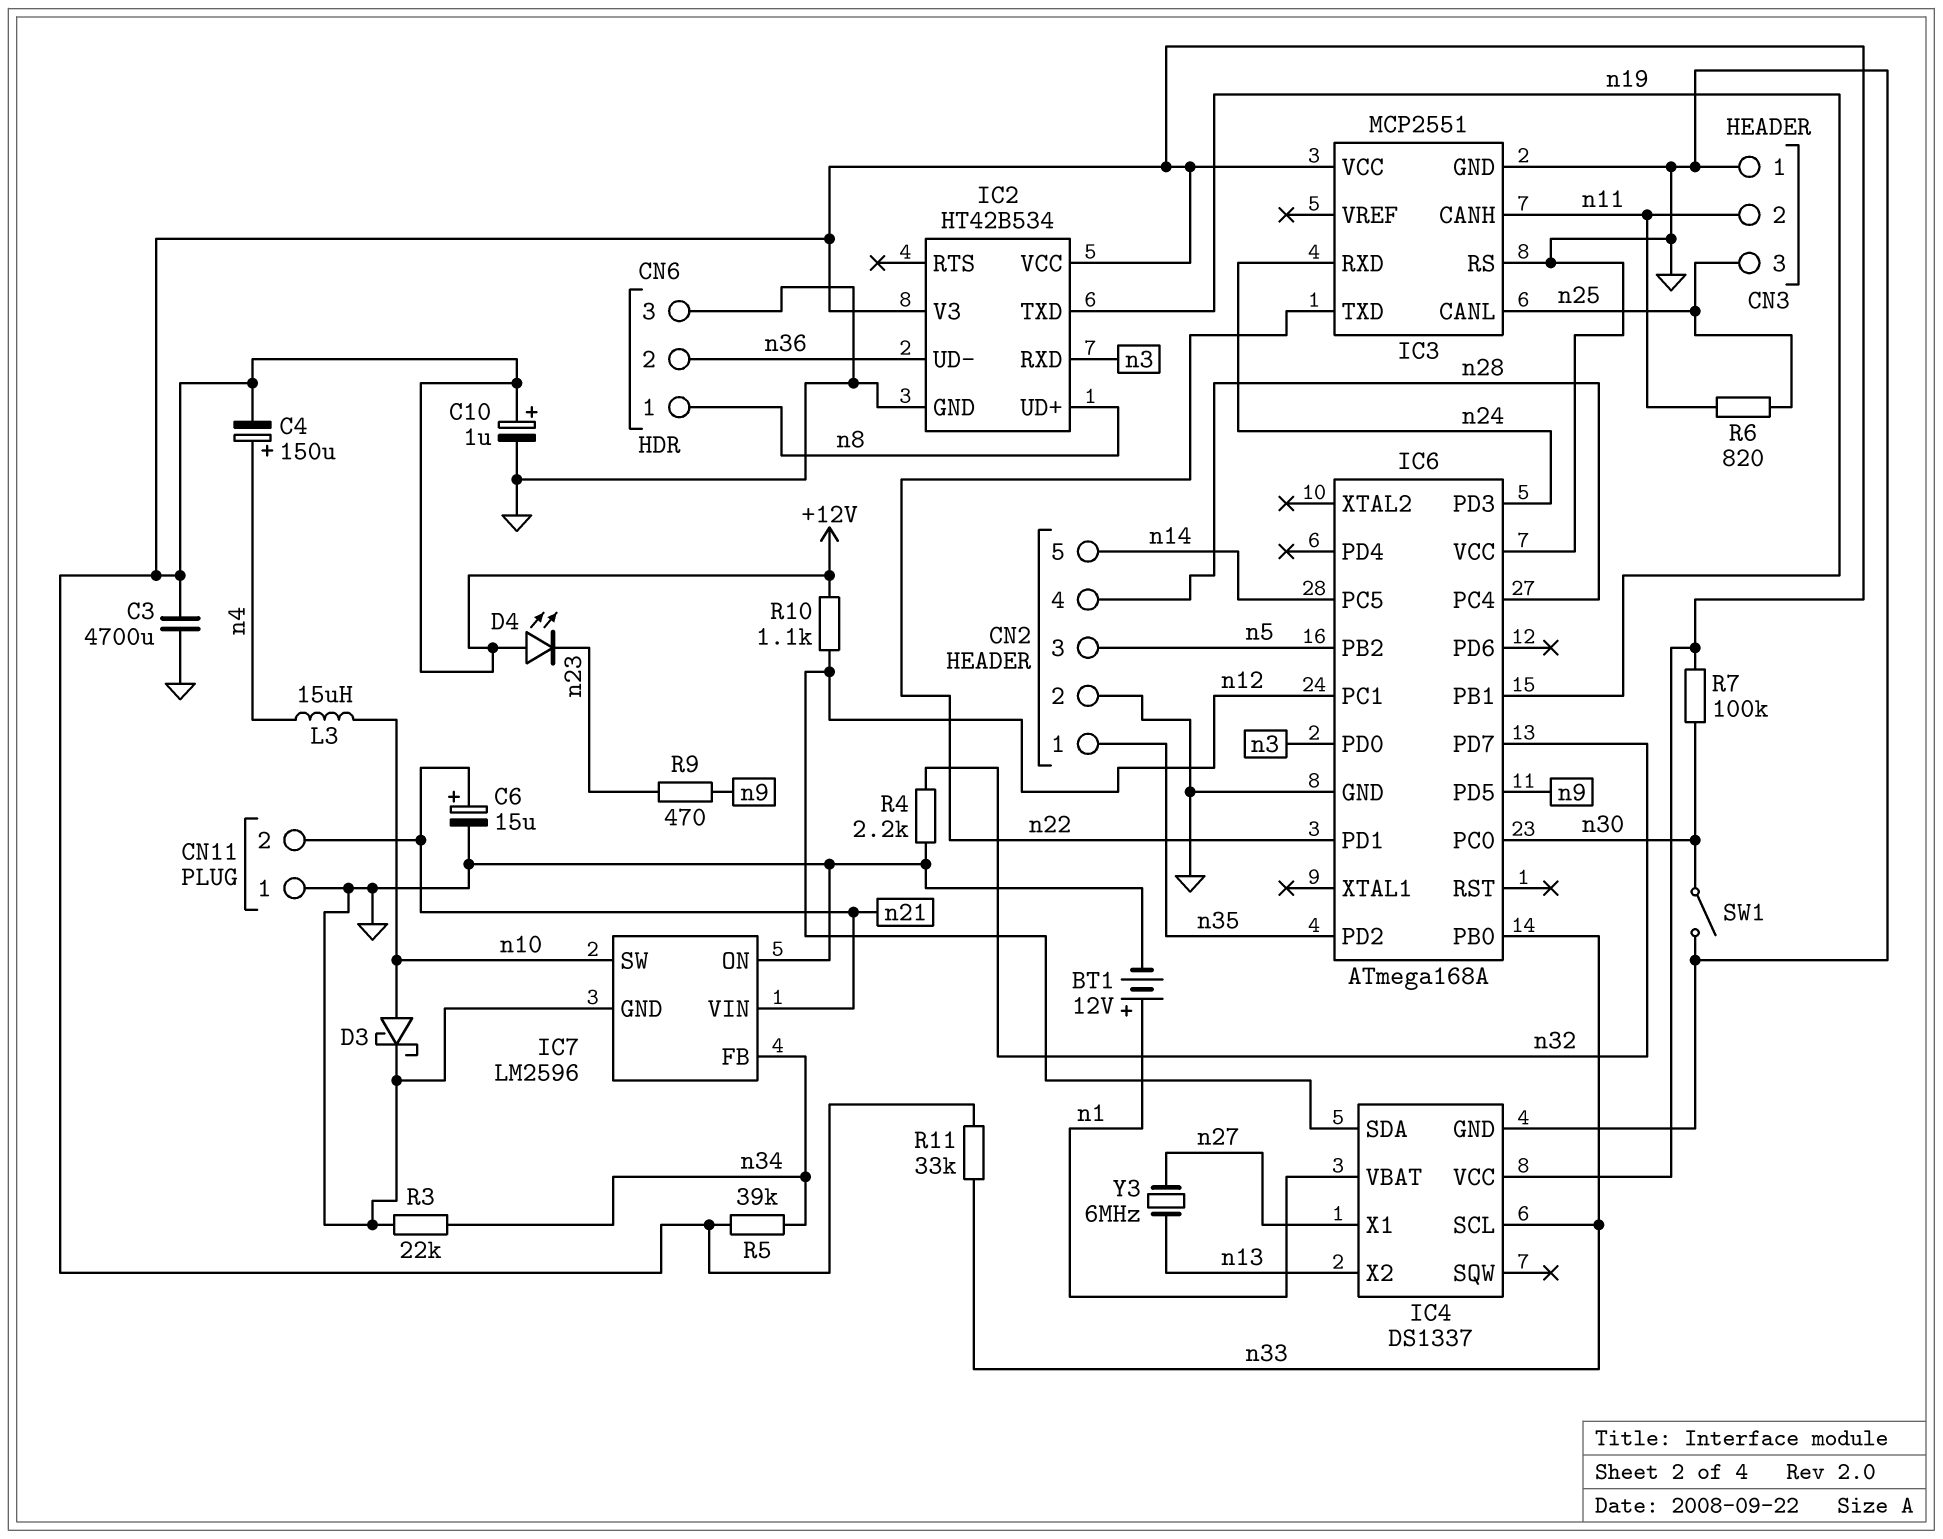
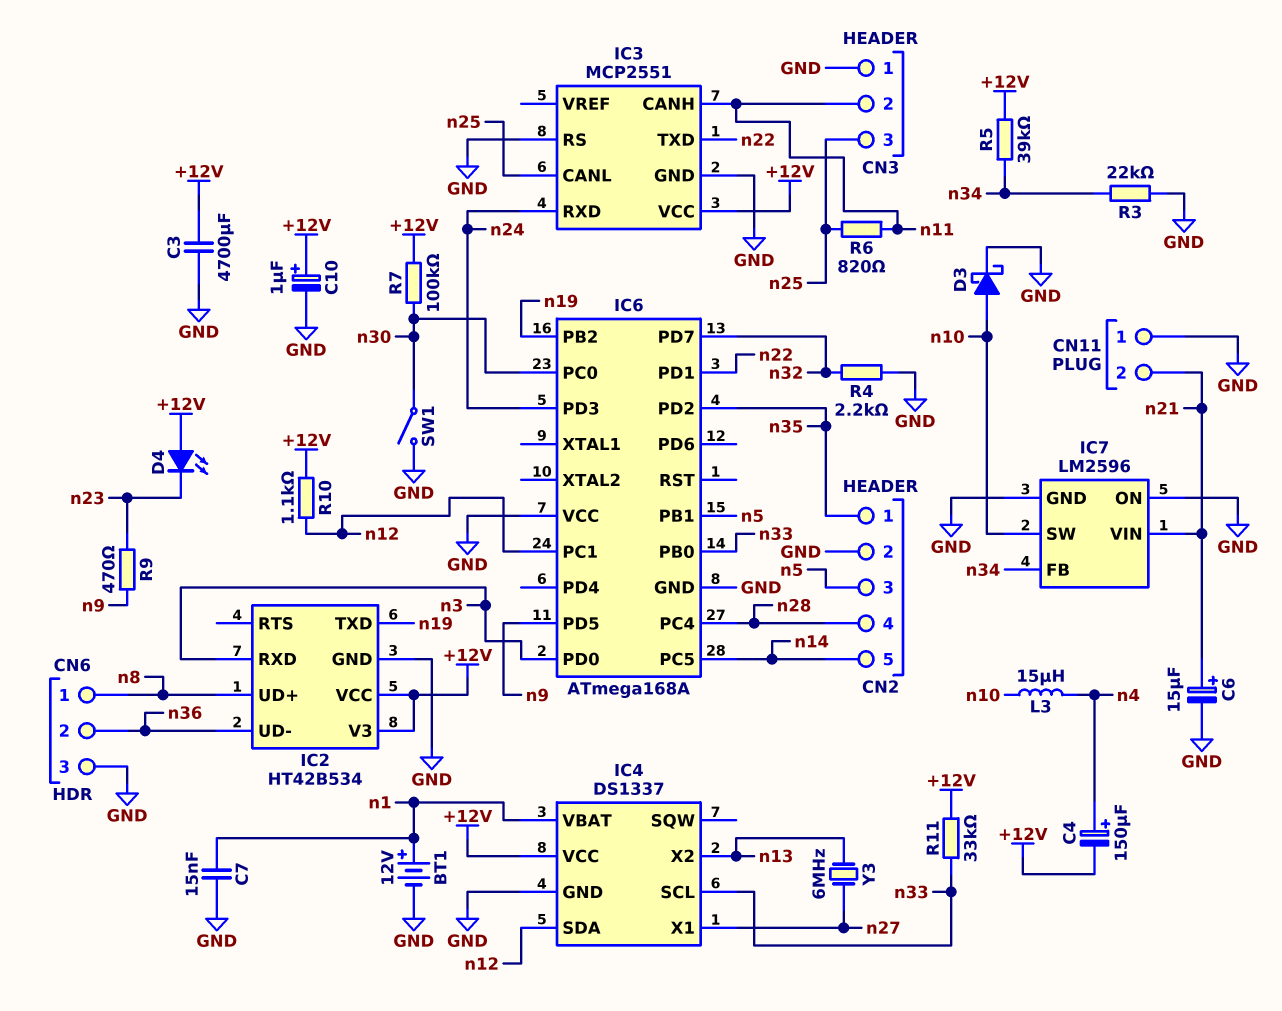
C7: none -> 15nF (GND, n1)
IC6 pin PB1: n19 -> n5
IC6 pin PB2: n5 -> n19

